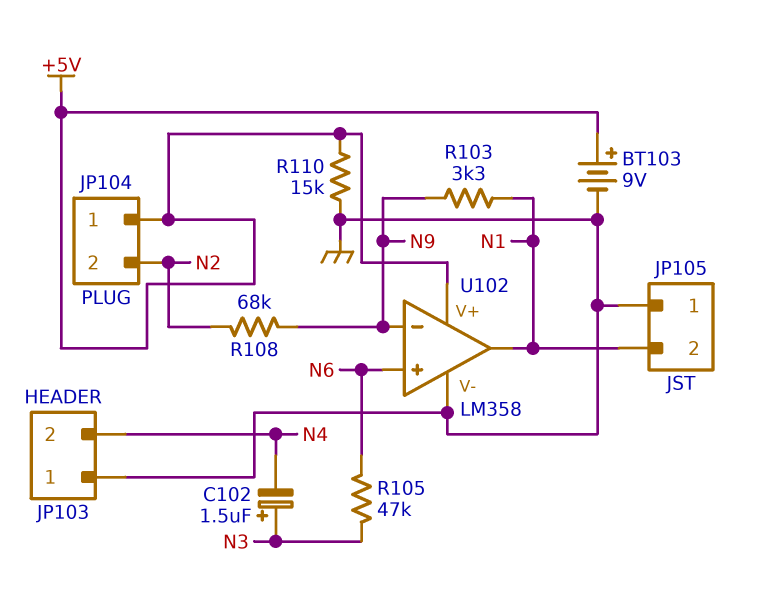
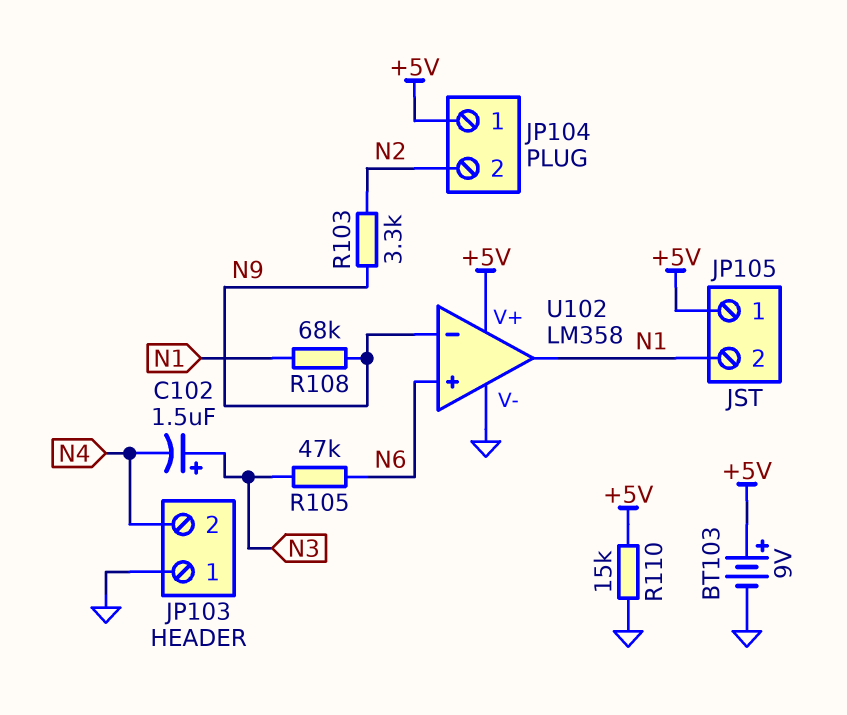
JP105 pin 1: GND -> +5V
R103: 3.3k (N1, N9) -> 3.3k (N2, N9)
R108: 68k (N2, N9) -> 68k (N1, N9)

